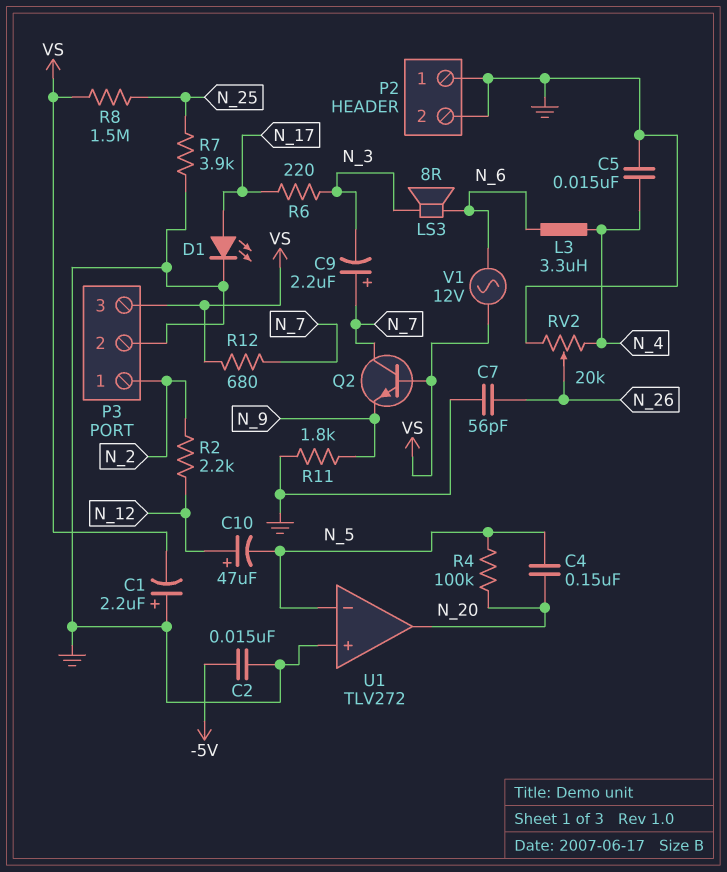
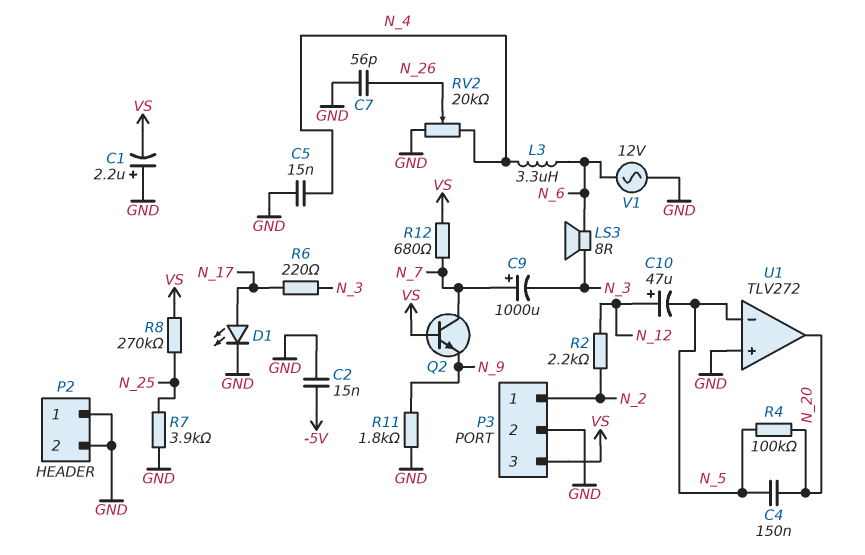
C9: 2.2uF (plus N_7, minus N_3) -> 1000uF (plus N_7, minus N_3)
R8: 1.5M (N_25, VS) -> 270k (N_25, VS)
V1: AC 12V (N_6, VS) -> AC 12V (GND, N_6)

